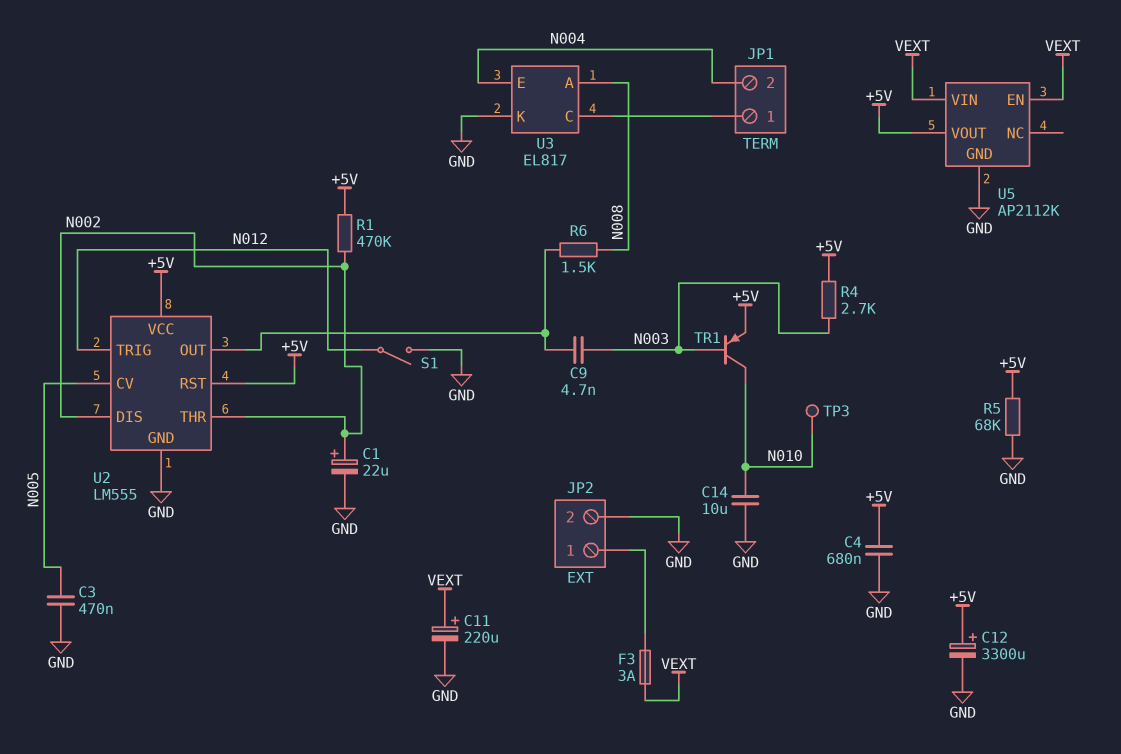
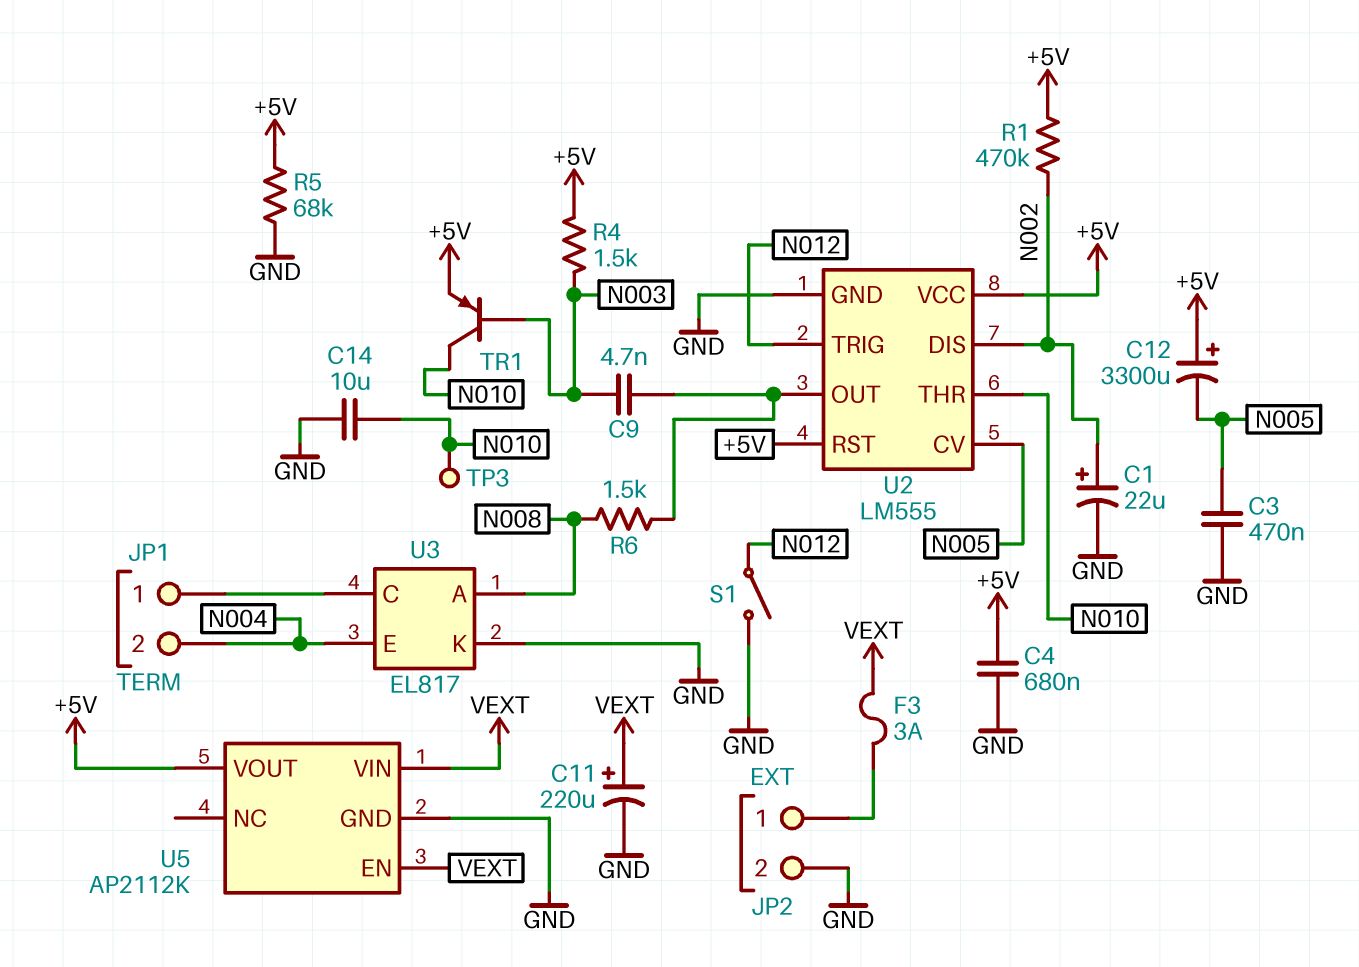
C12: 3300uF (plus +5V, minus GND) -> 3300uF (plus +5V, minus N005)
R4: 2.7k (+5V, N003) -> 1.5k (+5V, N003)
U2 pin THR: N002 -> N010

